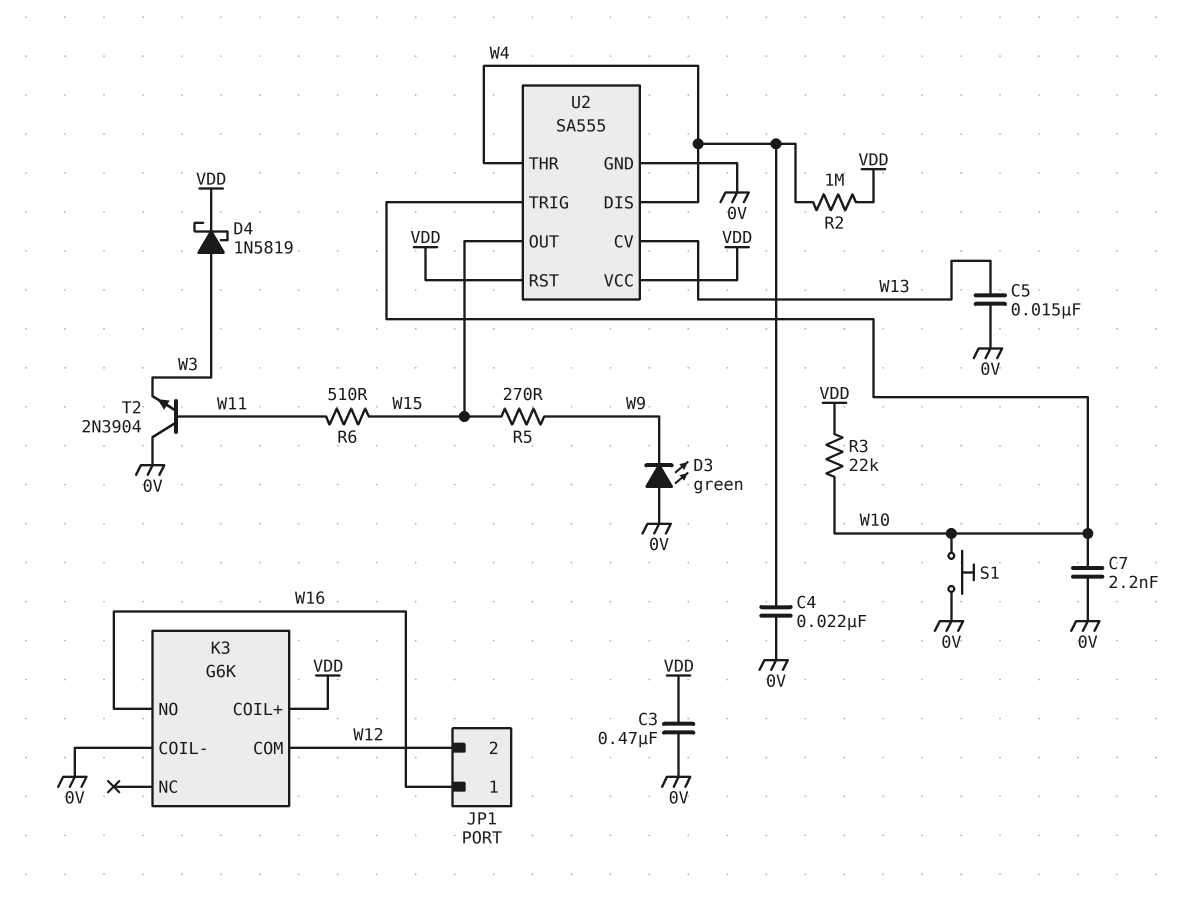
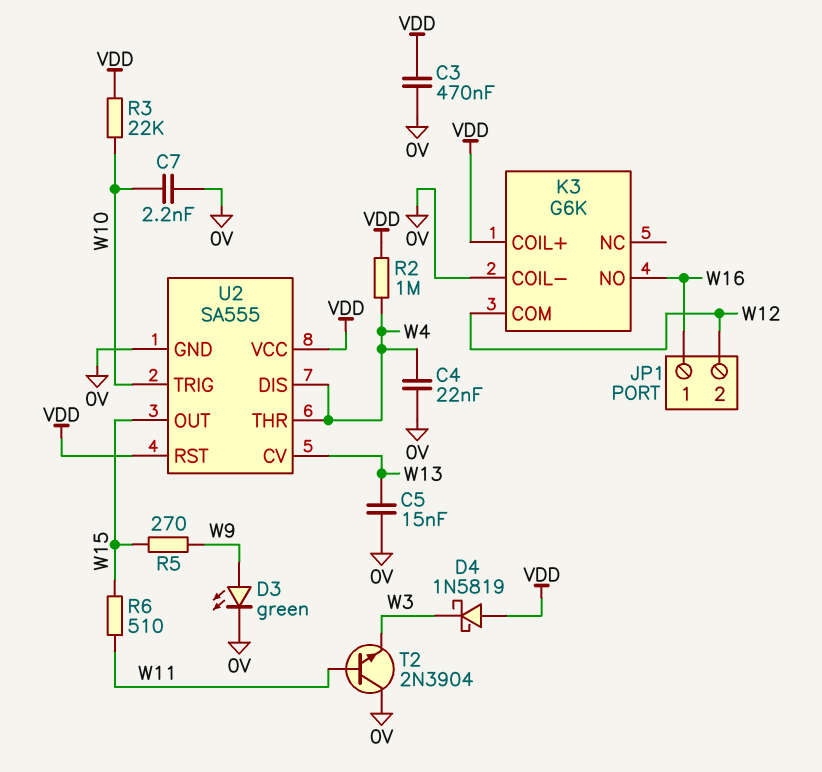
D3: LED green (A 0V, K W9) -> LED green (A W9, K 0V)
D4: schottky 1N5819 (A W3, K VDD) -> schottky 1N5819 (A VDD, K W3)
S1: button (0V, W10) -> none

